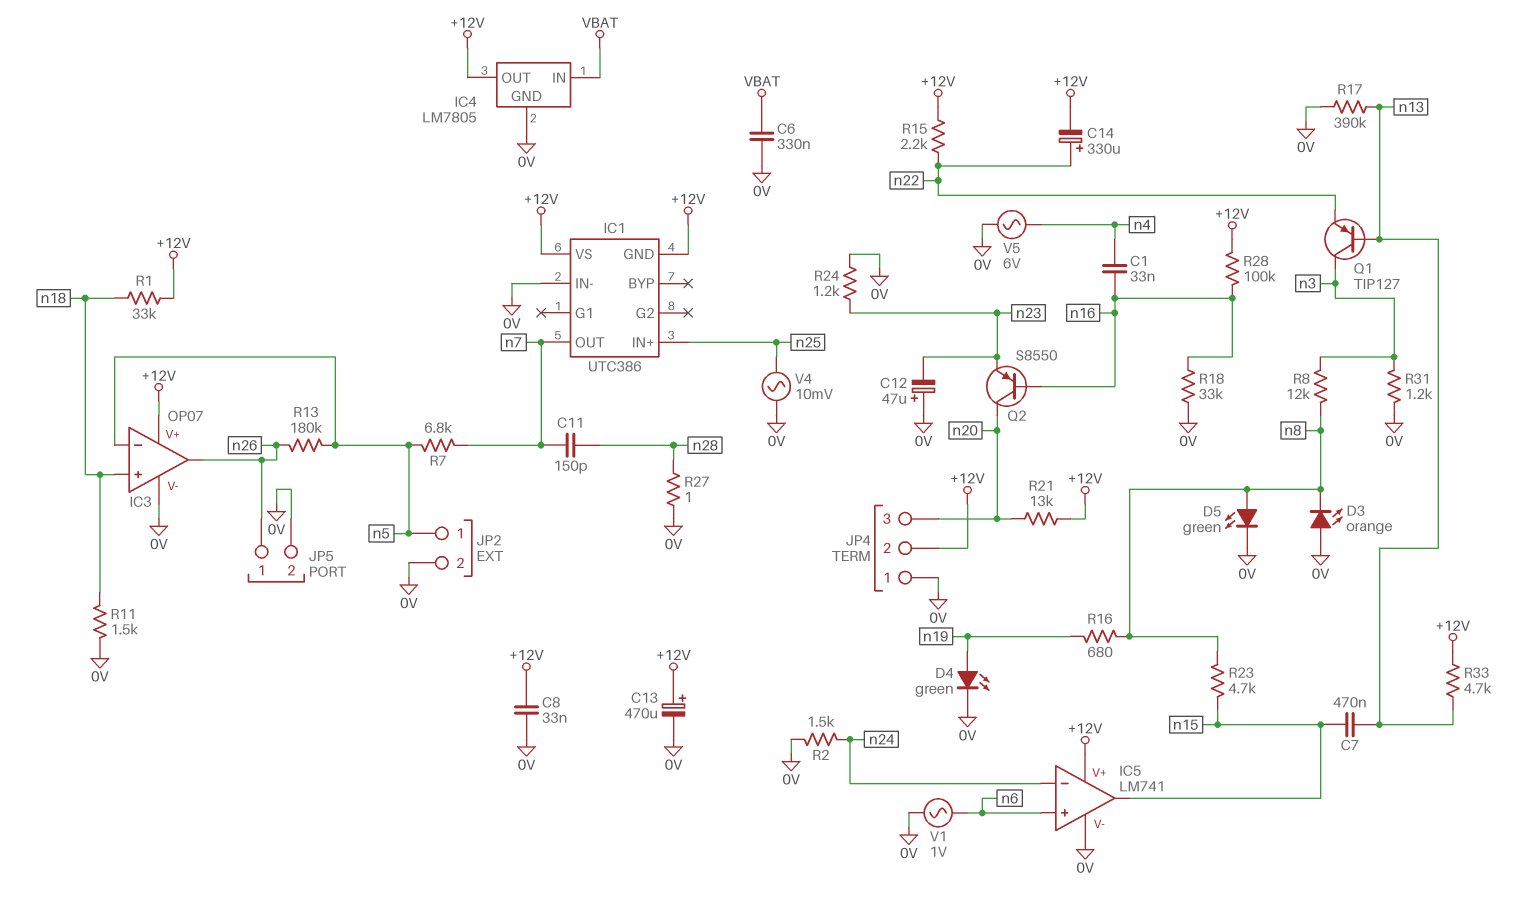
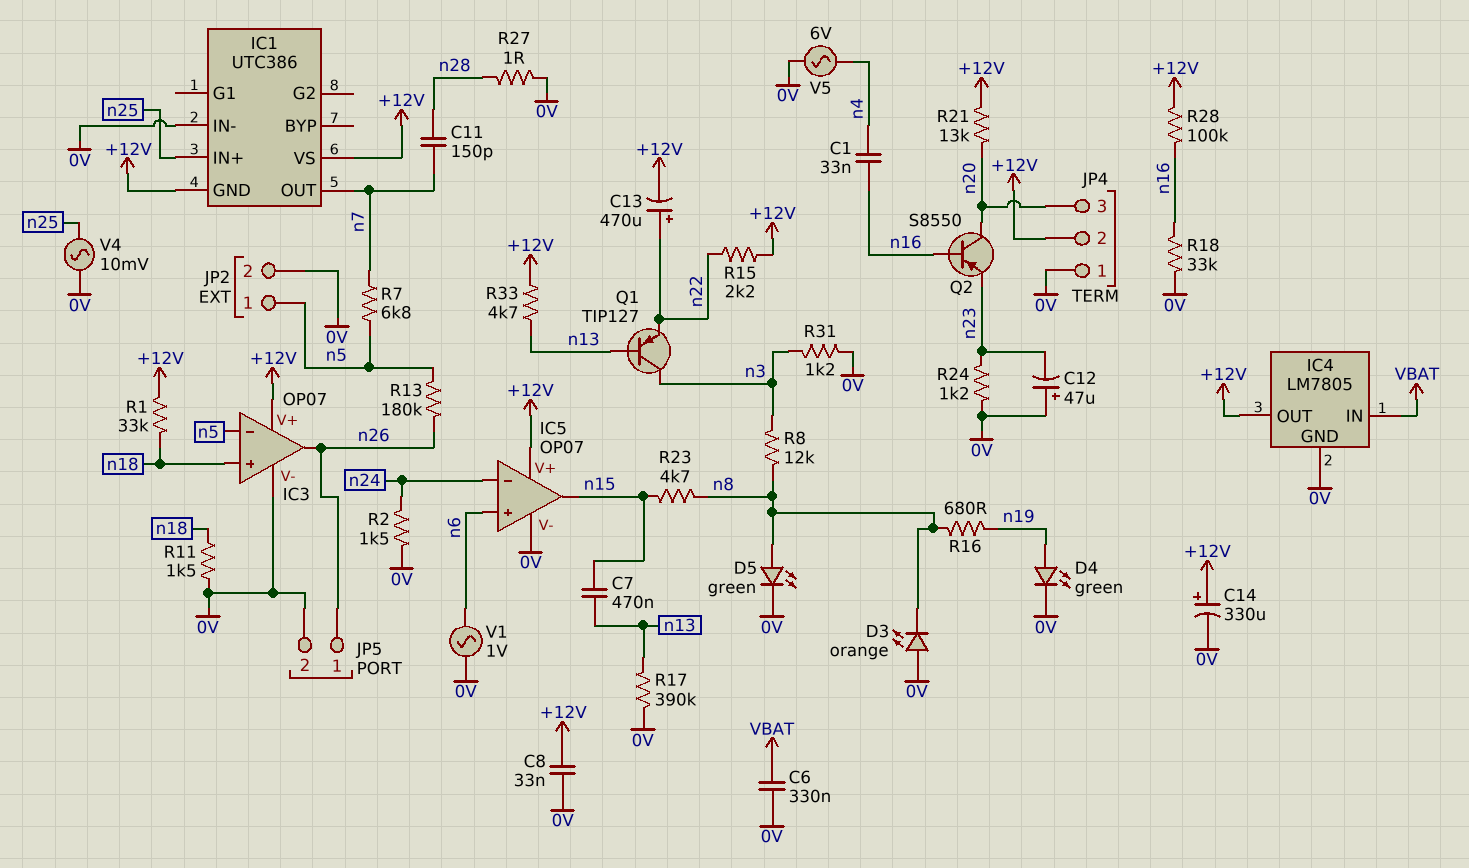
C13: 470uF (plus +12V, minus 0V) -> 470uF (plus n22, minus +12V)
C14: 330uF (plus n22, minus +12V) -> 330uF (plus +12V, minus 0V)
IC5: LM741 -> OP07

